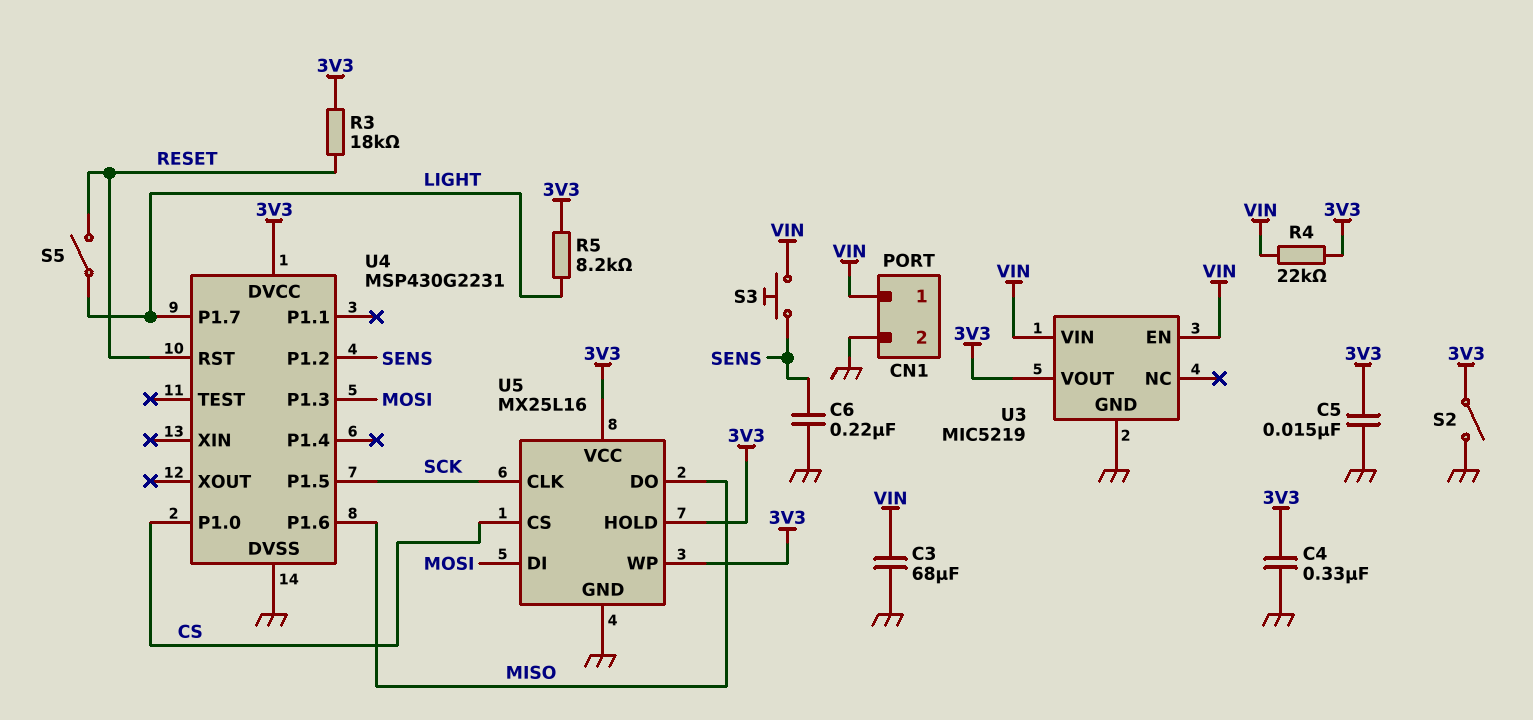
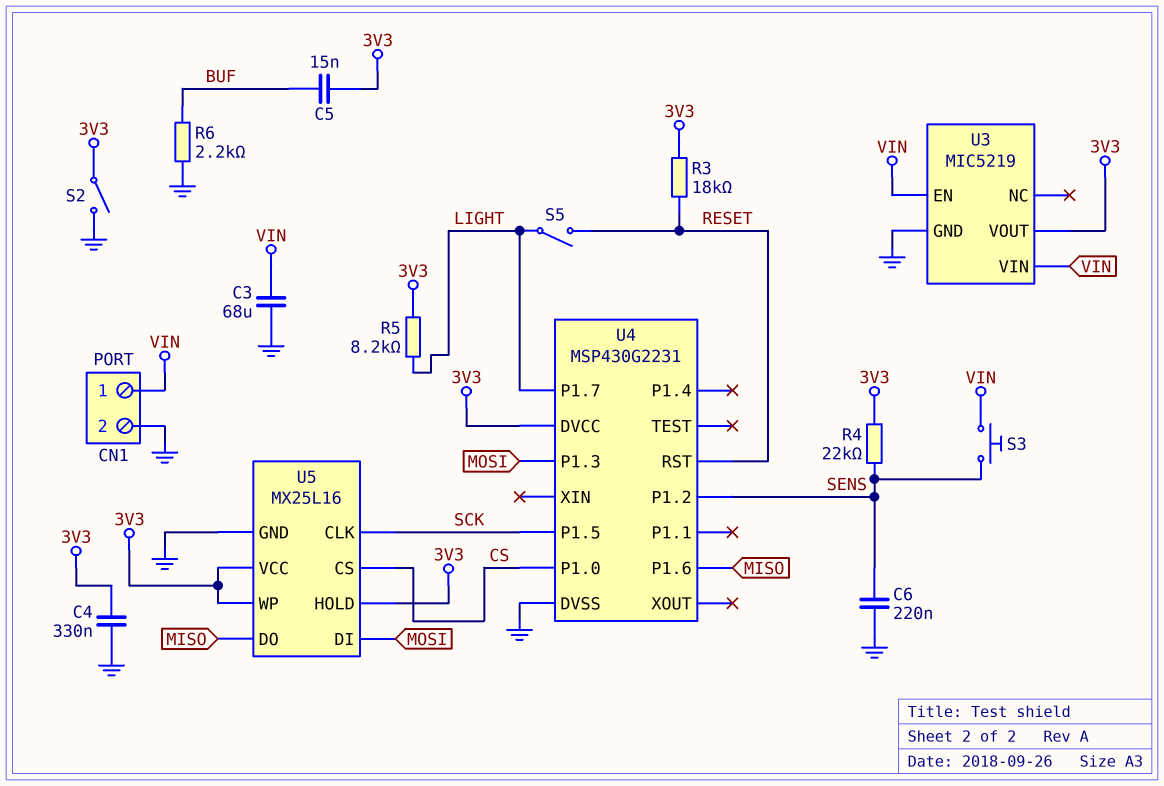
C5: 15nF (3V3, GND) -> 15nF (3V3, BUF)
R4: 22k (3V3, VIN) -> 22k (3V3, SENS)
R6: none -> 2.2k (BUF, GND)

